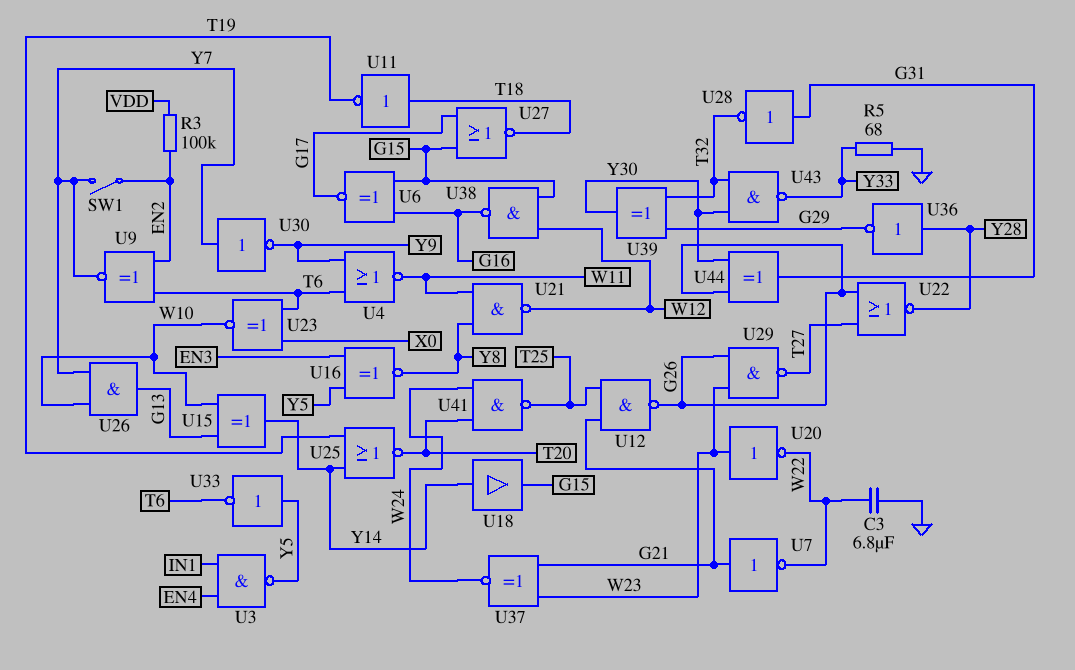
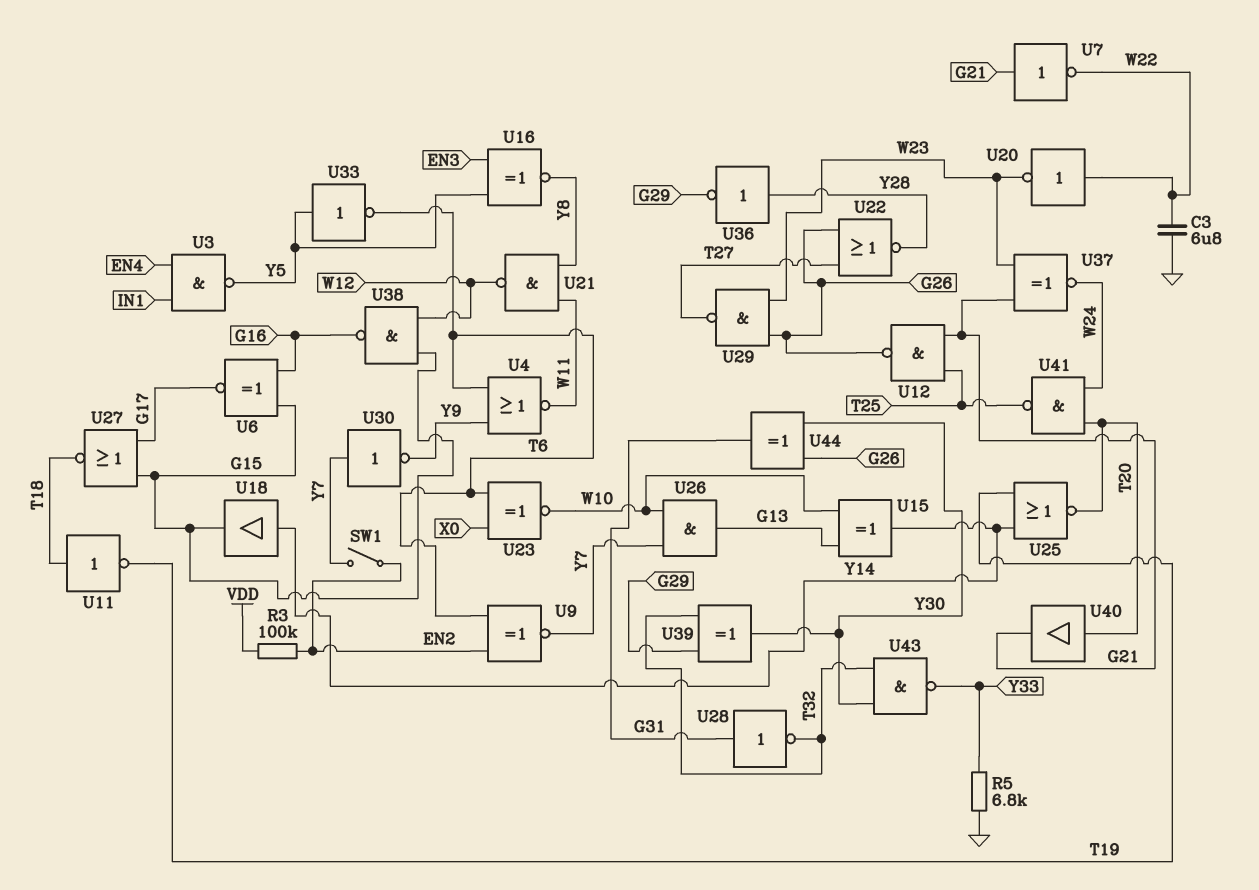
R5: 68 (GND, Y33) -> 6.8k (GND, Y33)
U20: NOT (in W23, out W22) -> NOT (in W22, out W23)
U40: none -> buffer (in T20, out G21)

